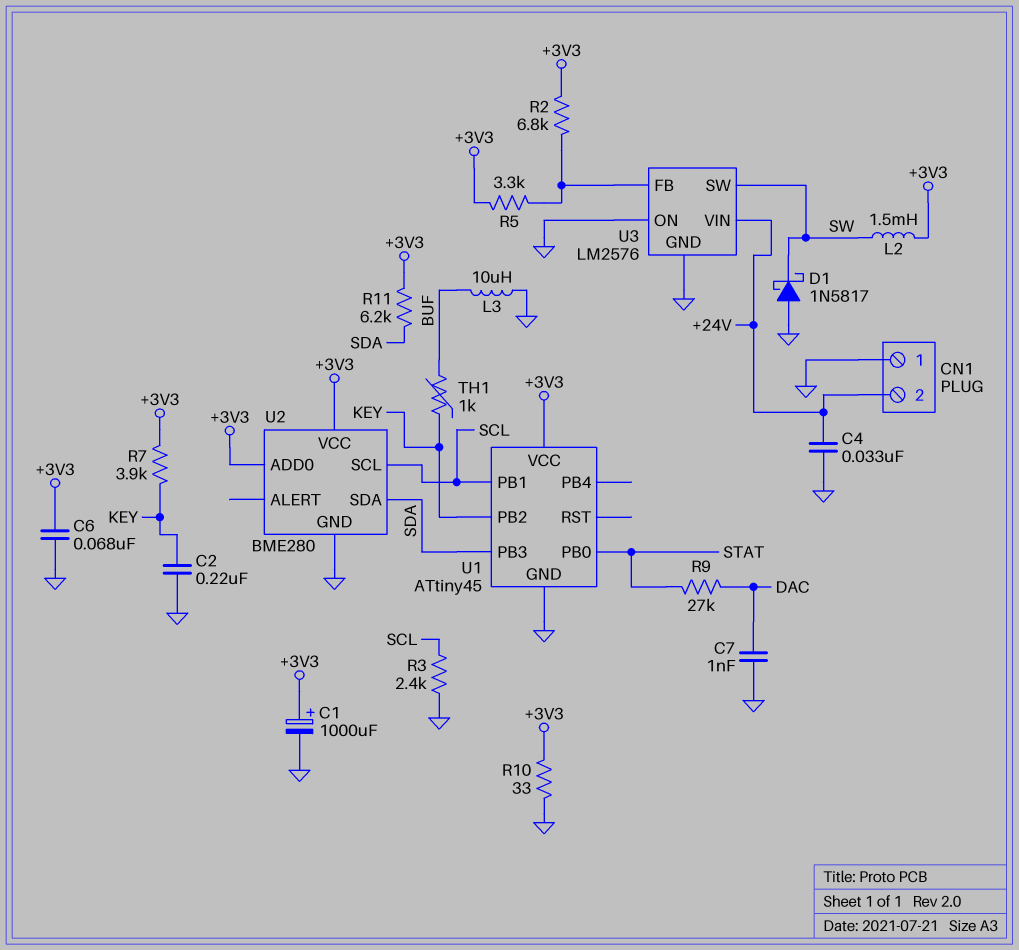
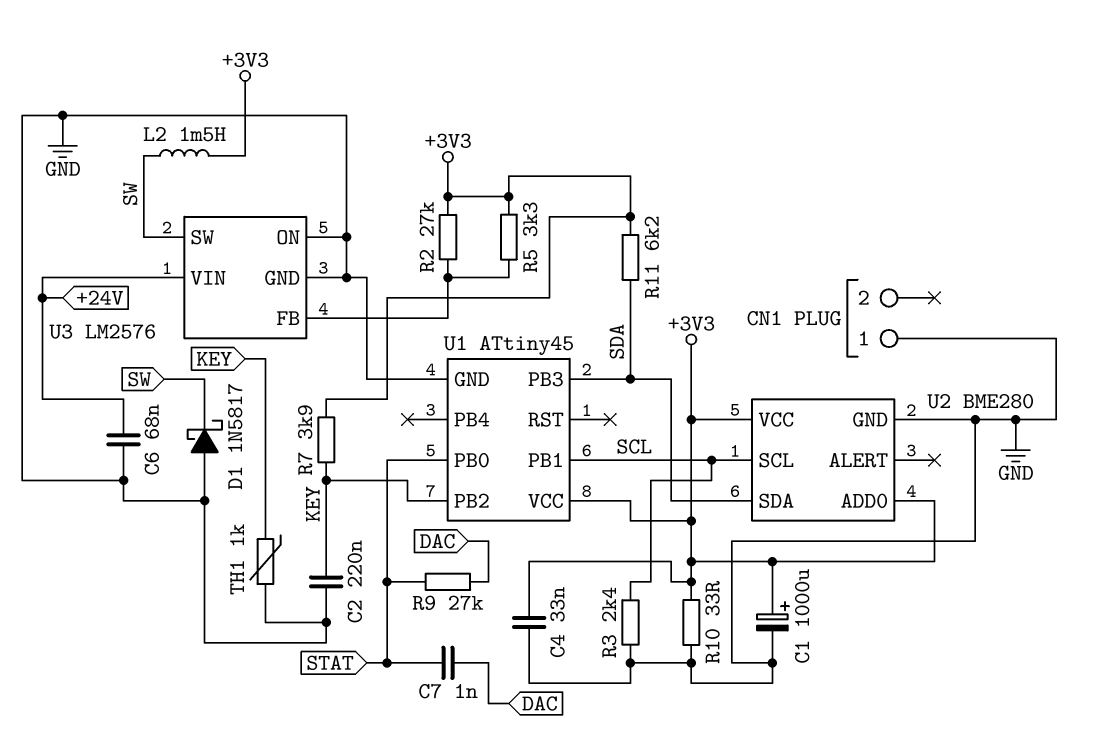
C4: 33nF (+24V, GND) -> 33nF (+3V3, GND)
C6: 68nF (+3V3, GND) -> 68nF (+24V, GND)
C7: 1nF (DAC, GND) -> 1nF (DAC, STAT)
CN1 pin 2: +24V -> none
L3: 10uH (BUF, GND) -> none
R2: 6.8k (+3V3, U3/FB) -> 27k (+3V3, U3/FB)
TH1: 1k (BUF, KEY) -> 1k (GND, KEY)

